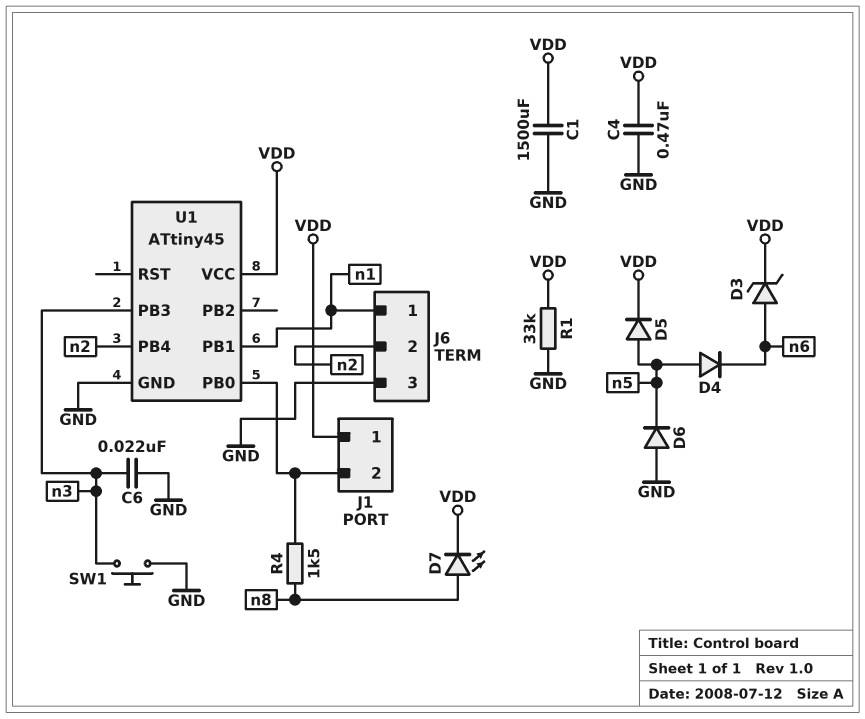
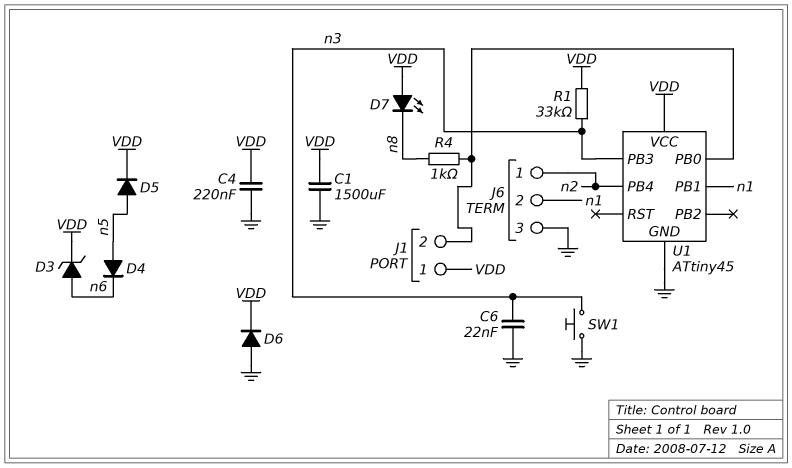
C4: 470nF (GND, VDD) -> 220nF (GND, VDD)
D6: diode (A GND, K n5) -> diode (A GND, K VDD)
D7: LED (A n8, K VDD) -> LED (A VDD, K n8)
J6 pin 1: n1 -> n2
J6 pin 2: n2 -> n1
R1: 33k (GND, VDD) -> 33k (VDD, n3)
R4: 1.5k (J1/2, n8) -> 1k (J1/2, n8)

